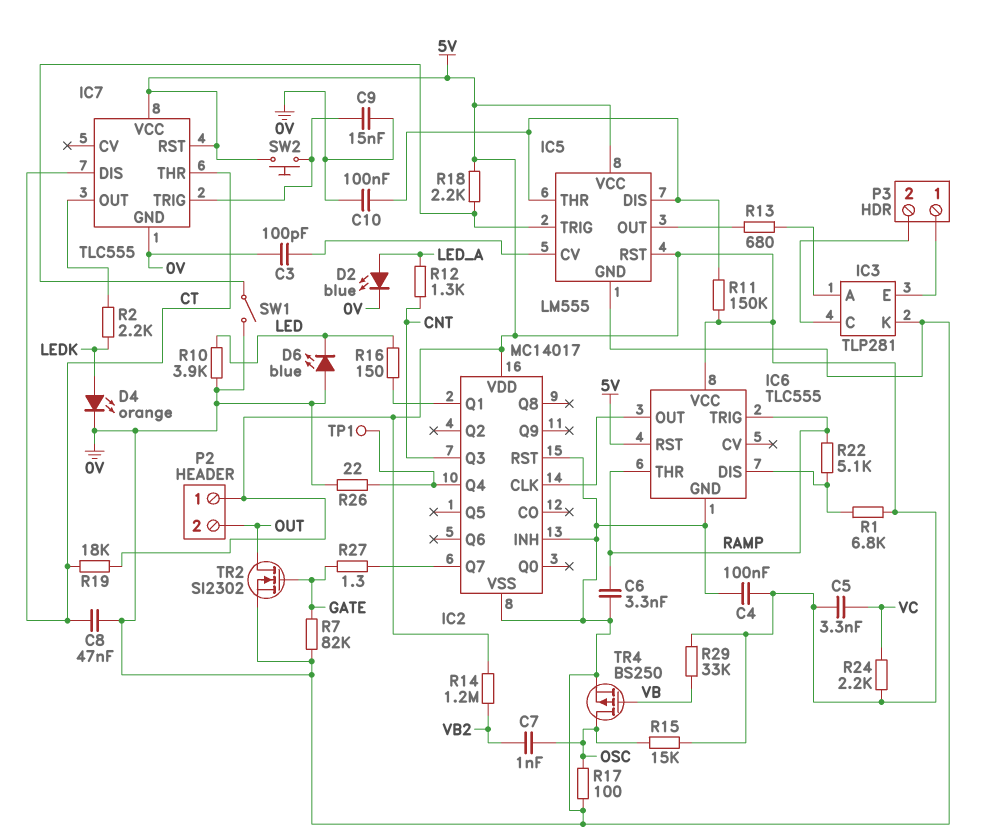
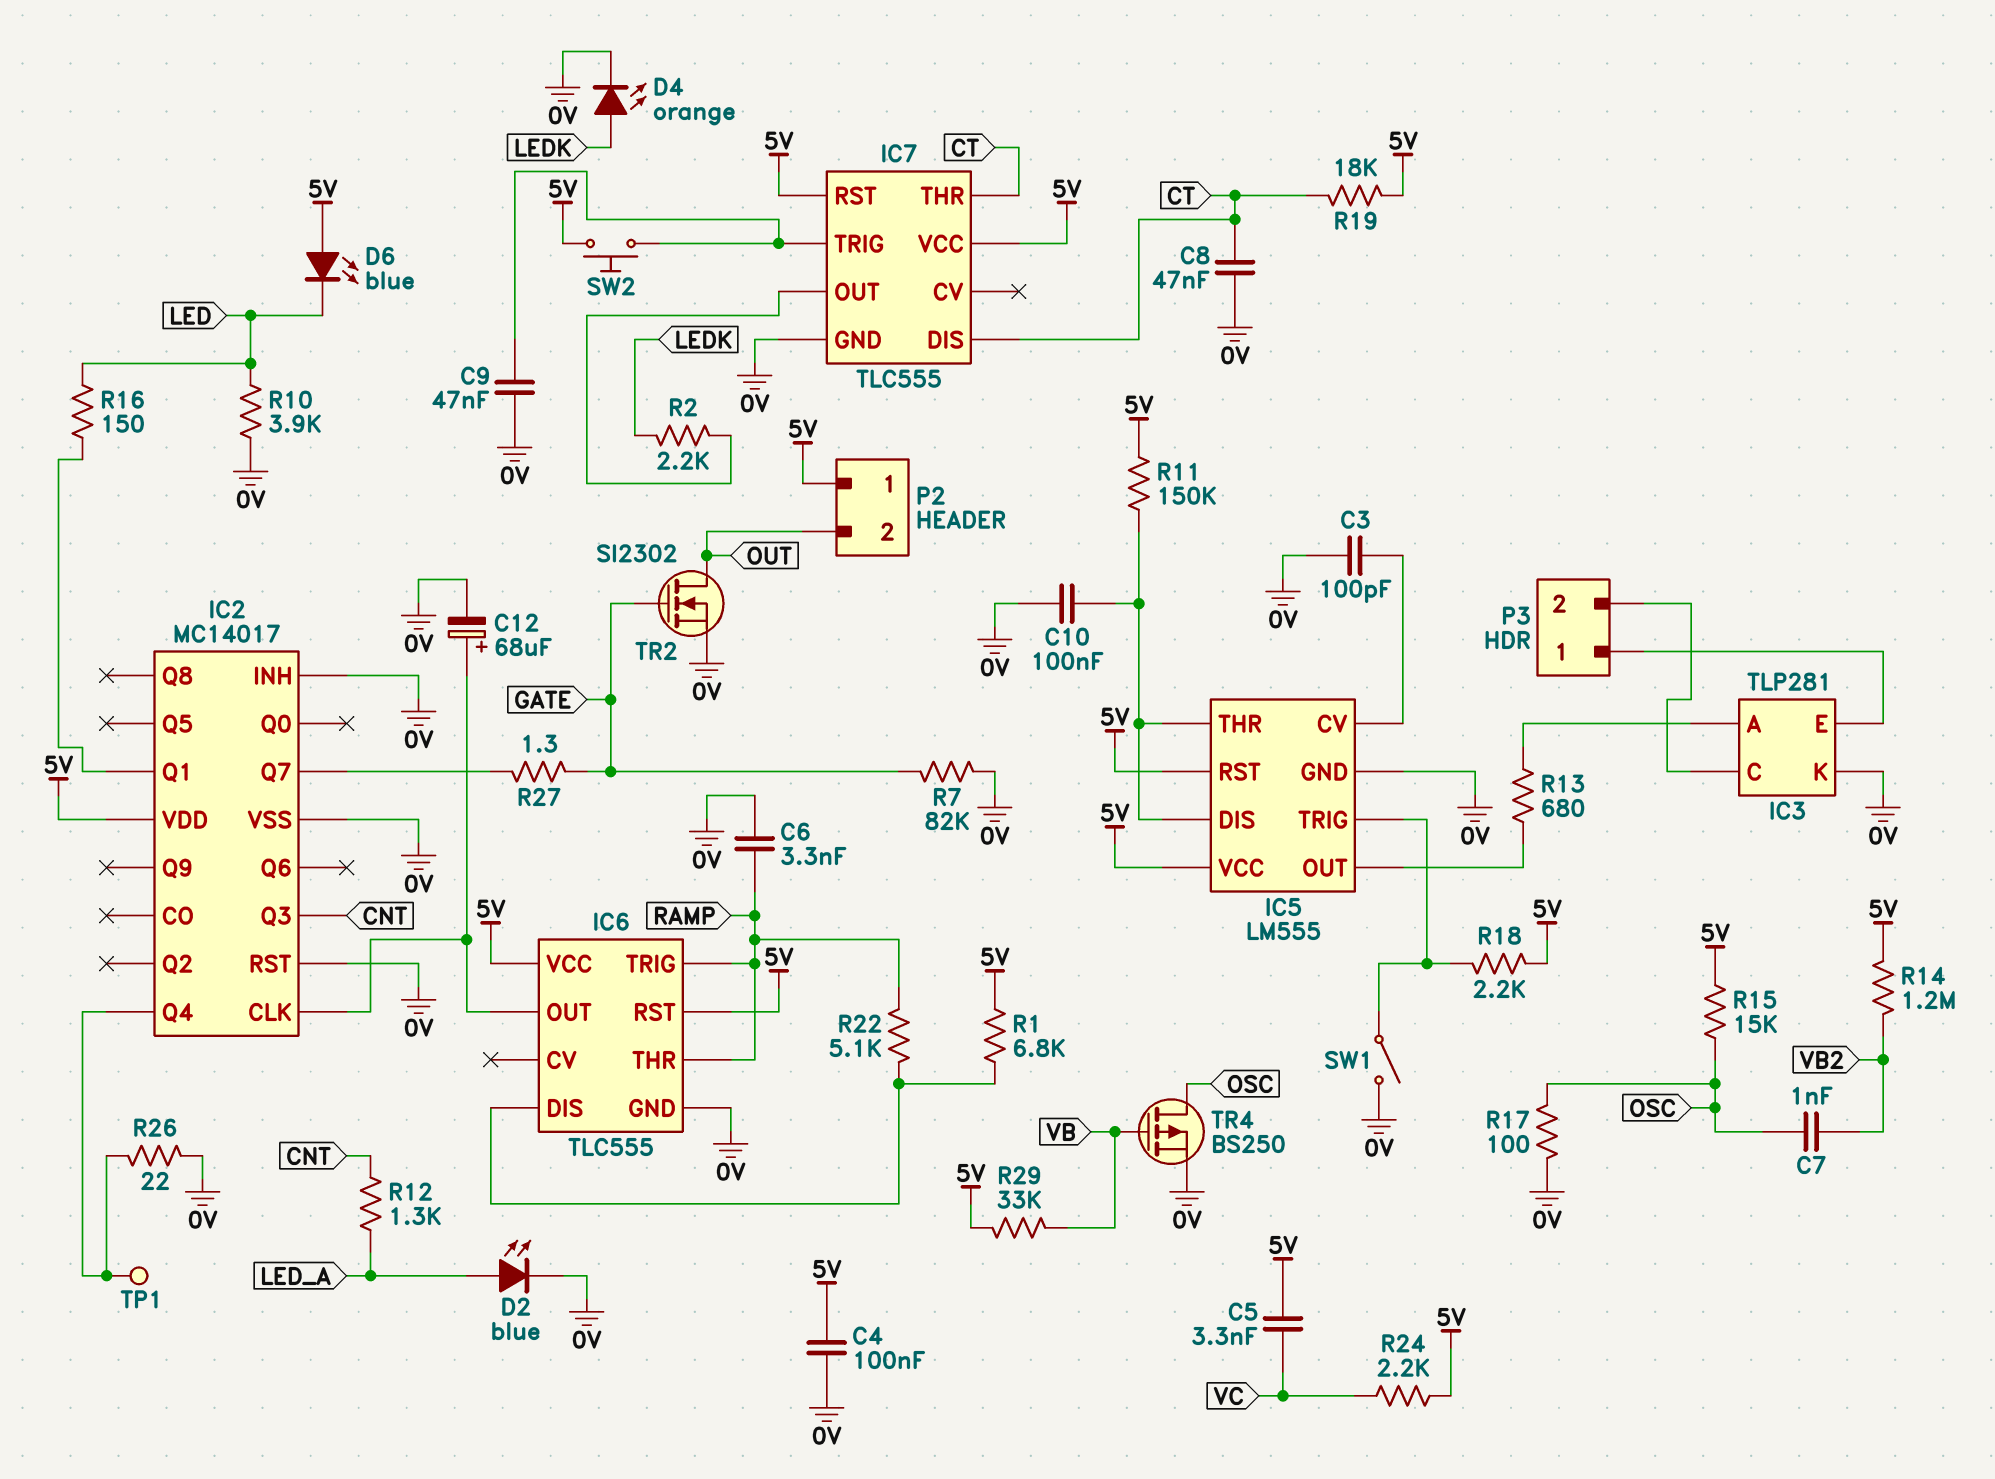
C9: 15nF (0V, IC7/TRIG) -> 47nF (0V, IC7/TRIG)
C12: none -> 68uF (plus IC2/CLK, minus 0V)
D6: LED blue (A 0V, K LED) -> LED blue (A 5V, K LED)

